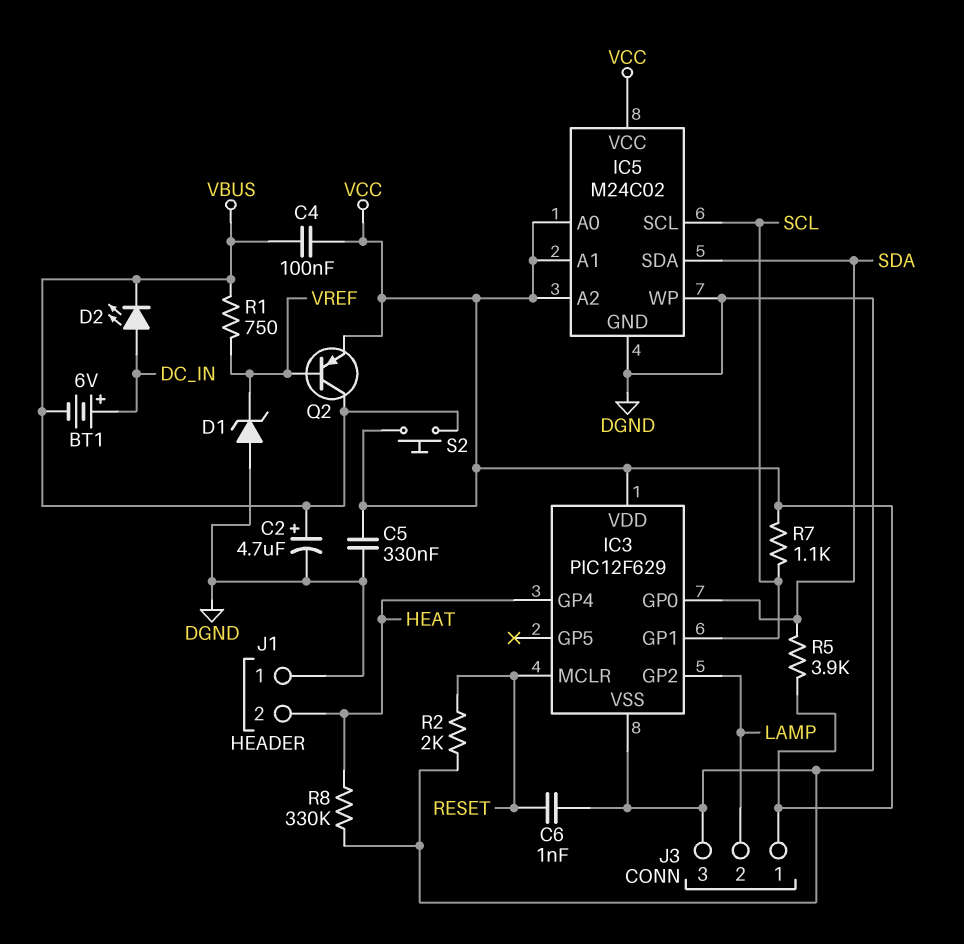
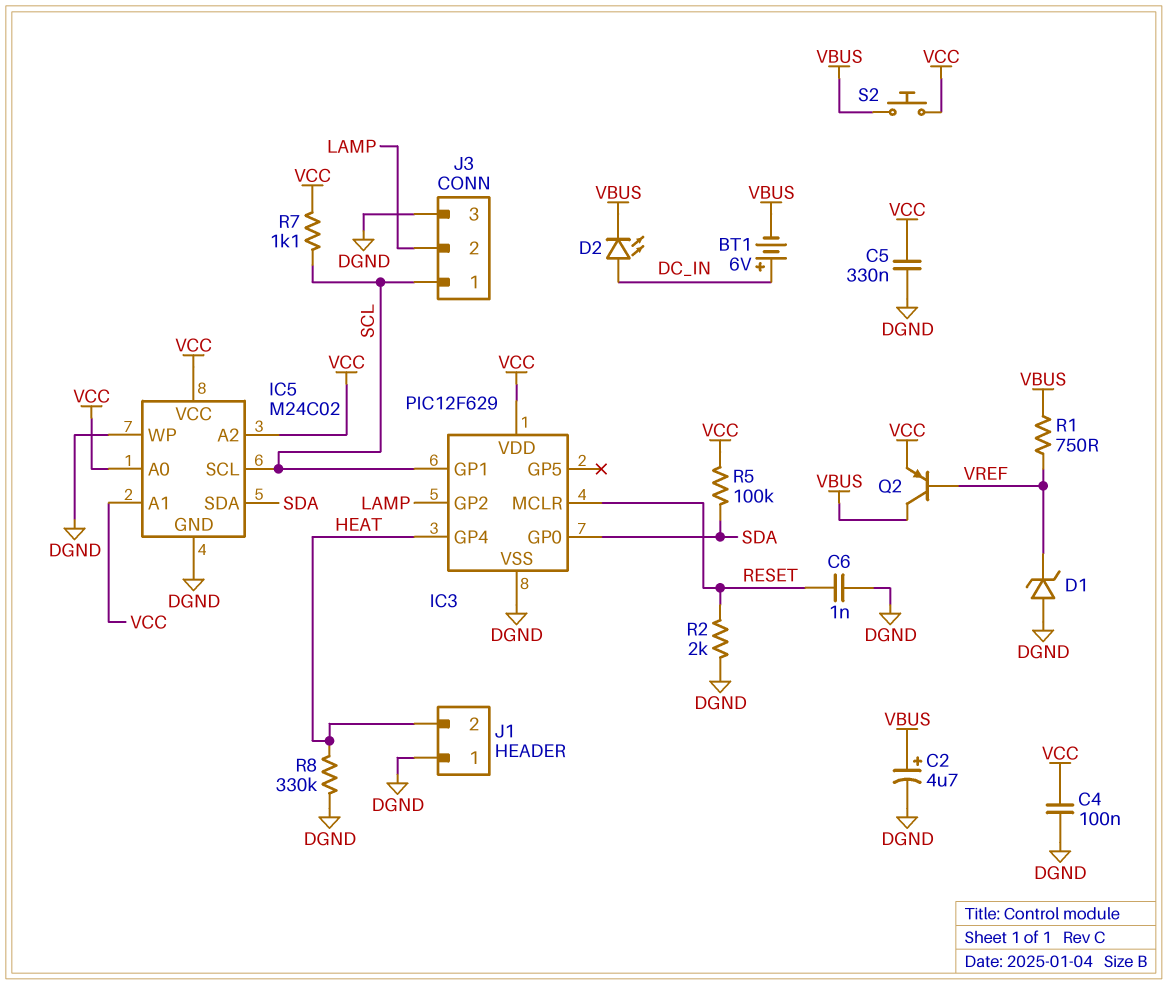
C4: 100nF (VBUS, VCC) -> 100nF (DGND, VCC)
J3 pin 1: VCC -> SCL
R5: 3.9k (SDA, VCC) -> 100k (SDA, VCC)

